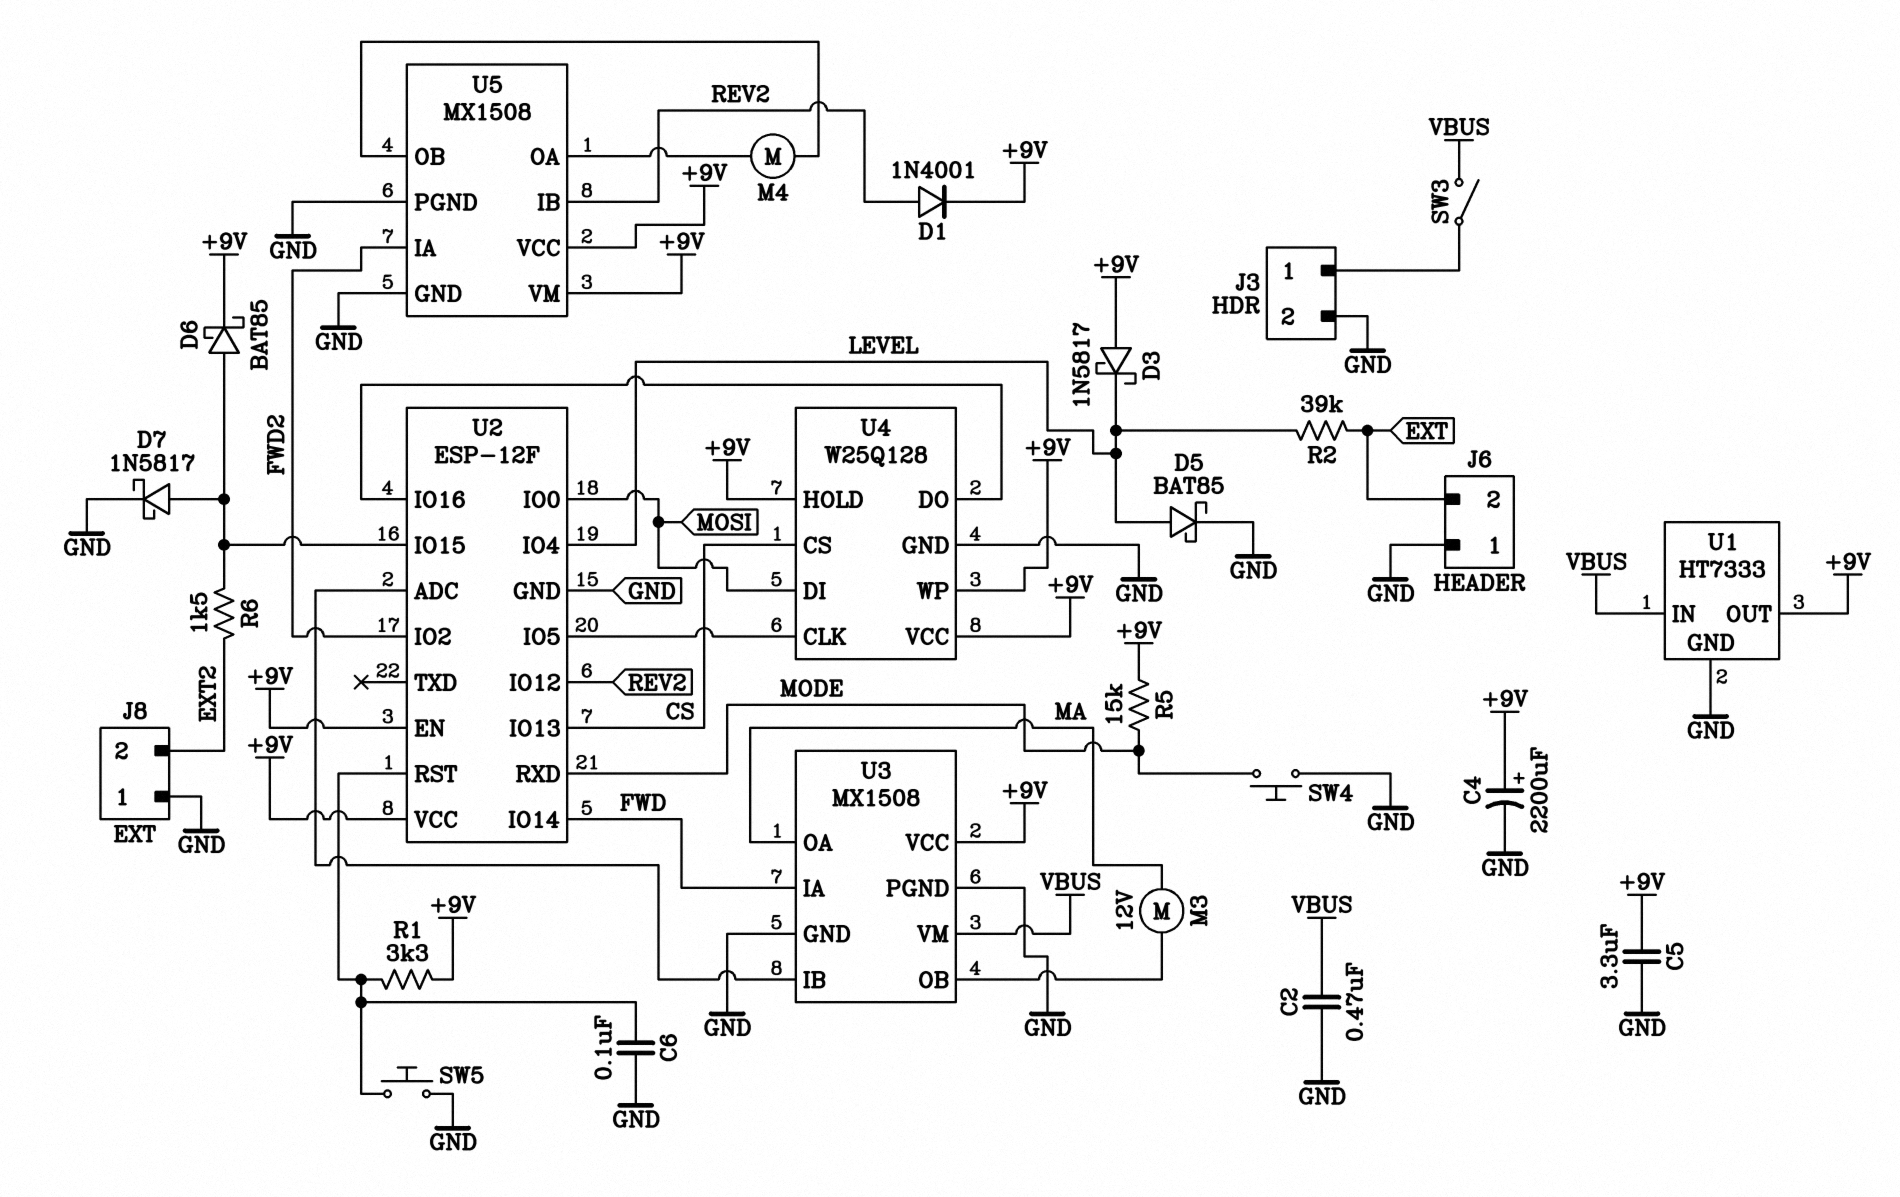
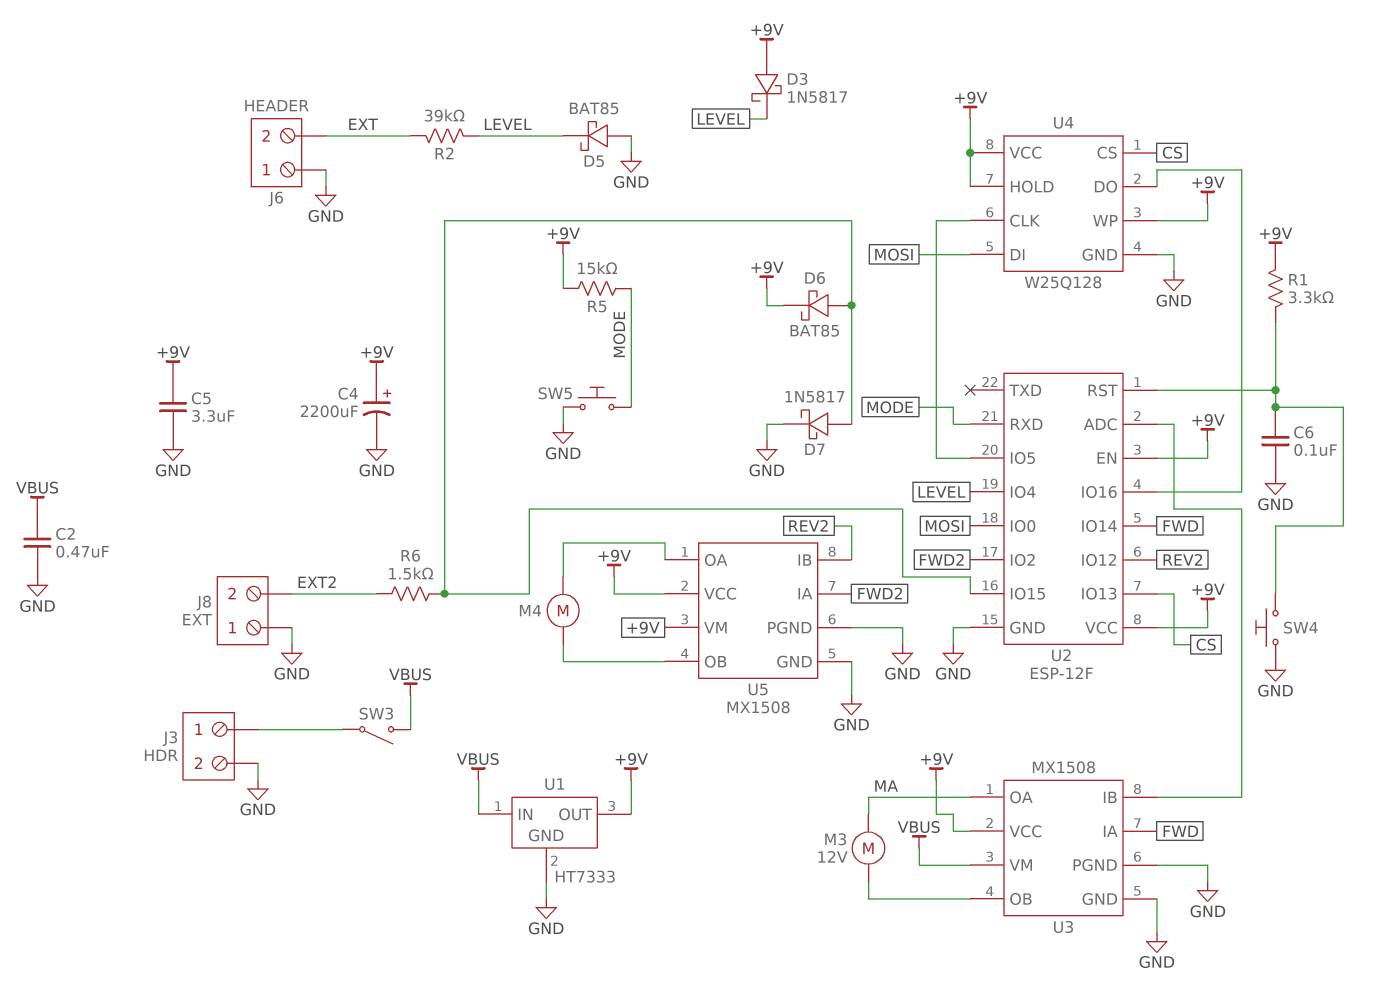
D1: diode 1N4001 (A REV2, K +9V) -> none
D5: schottky BAT85 (A LEVEL, K GND) -> schottky BAT85 (A GND, K LEVEL)
SW4: button (GND, MODE) -> button (GND, U2/RST)
SW5: button (GND, U2/RST) -> button (GND, MODE)

